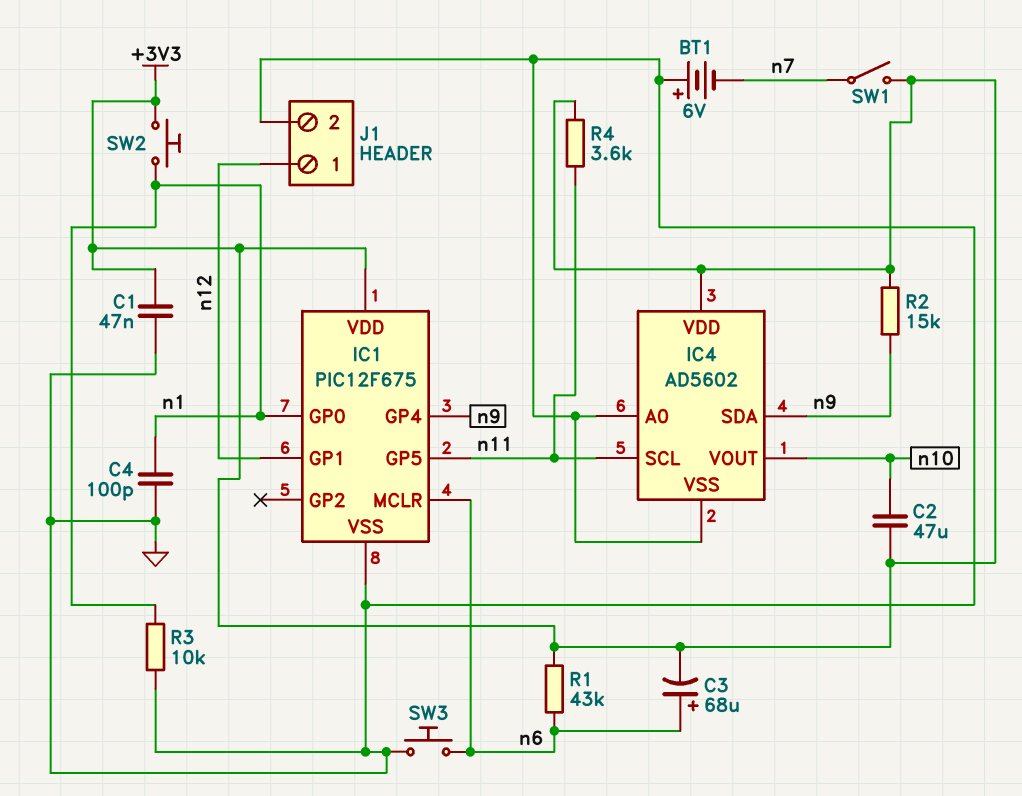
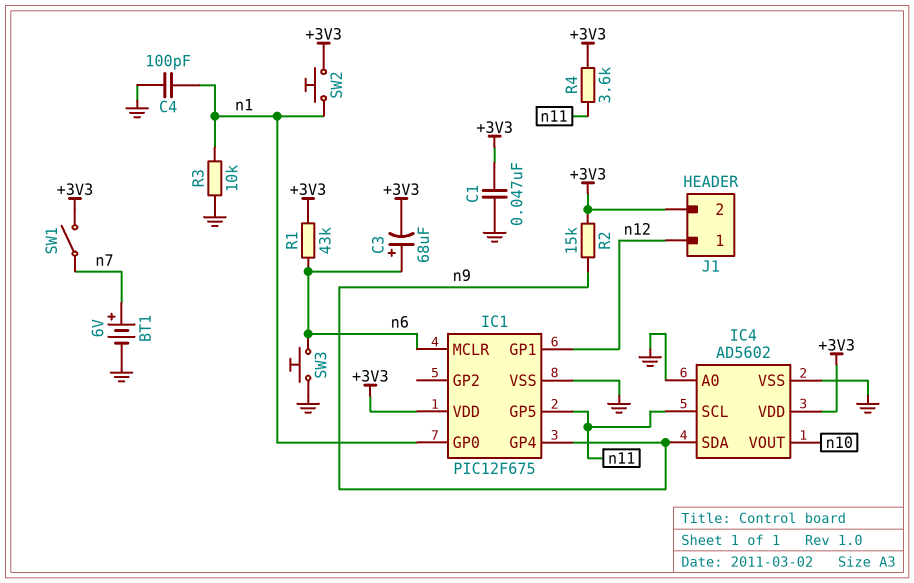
BT1: 6V (plus GND, minus n7) -> 6V (plus n7, minus GND)
C2: 47uF (+3V3, n10) -> none
J1 pin 2: GND -> +3V3

